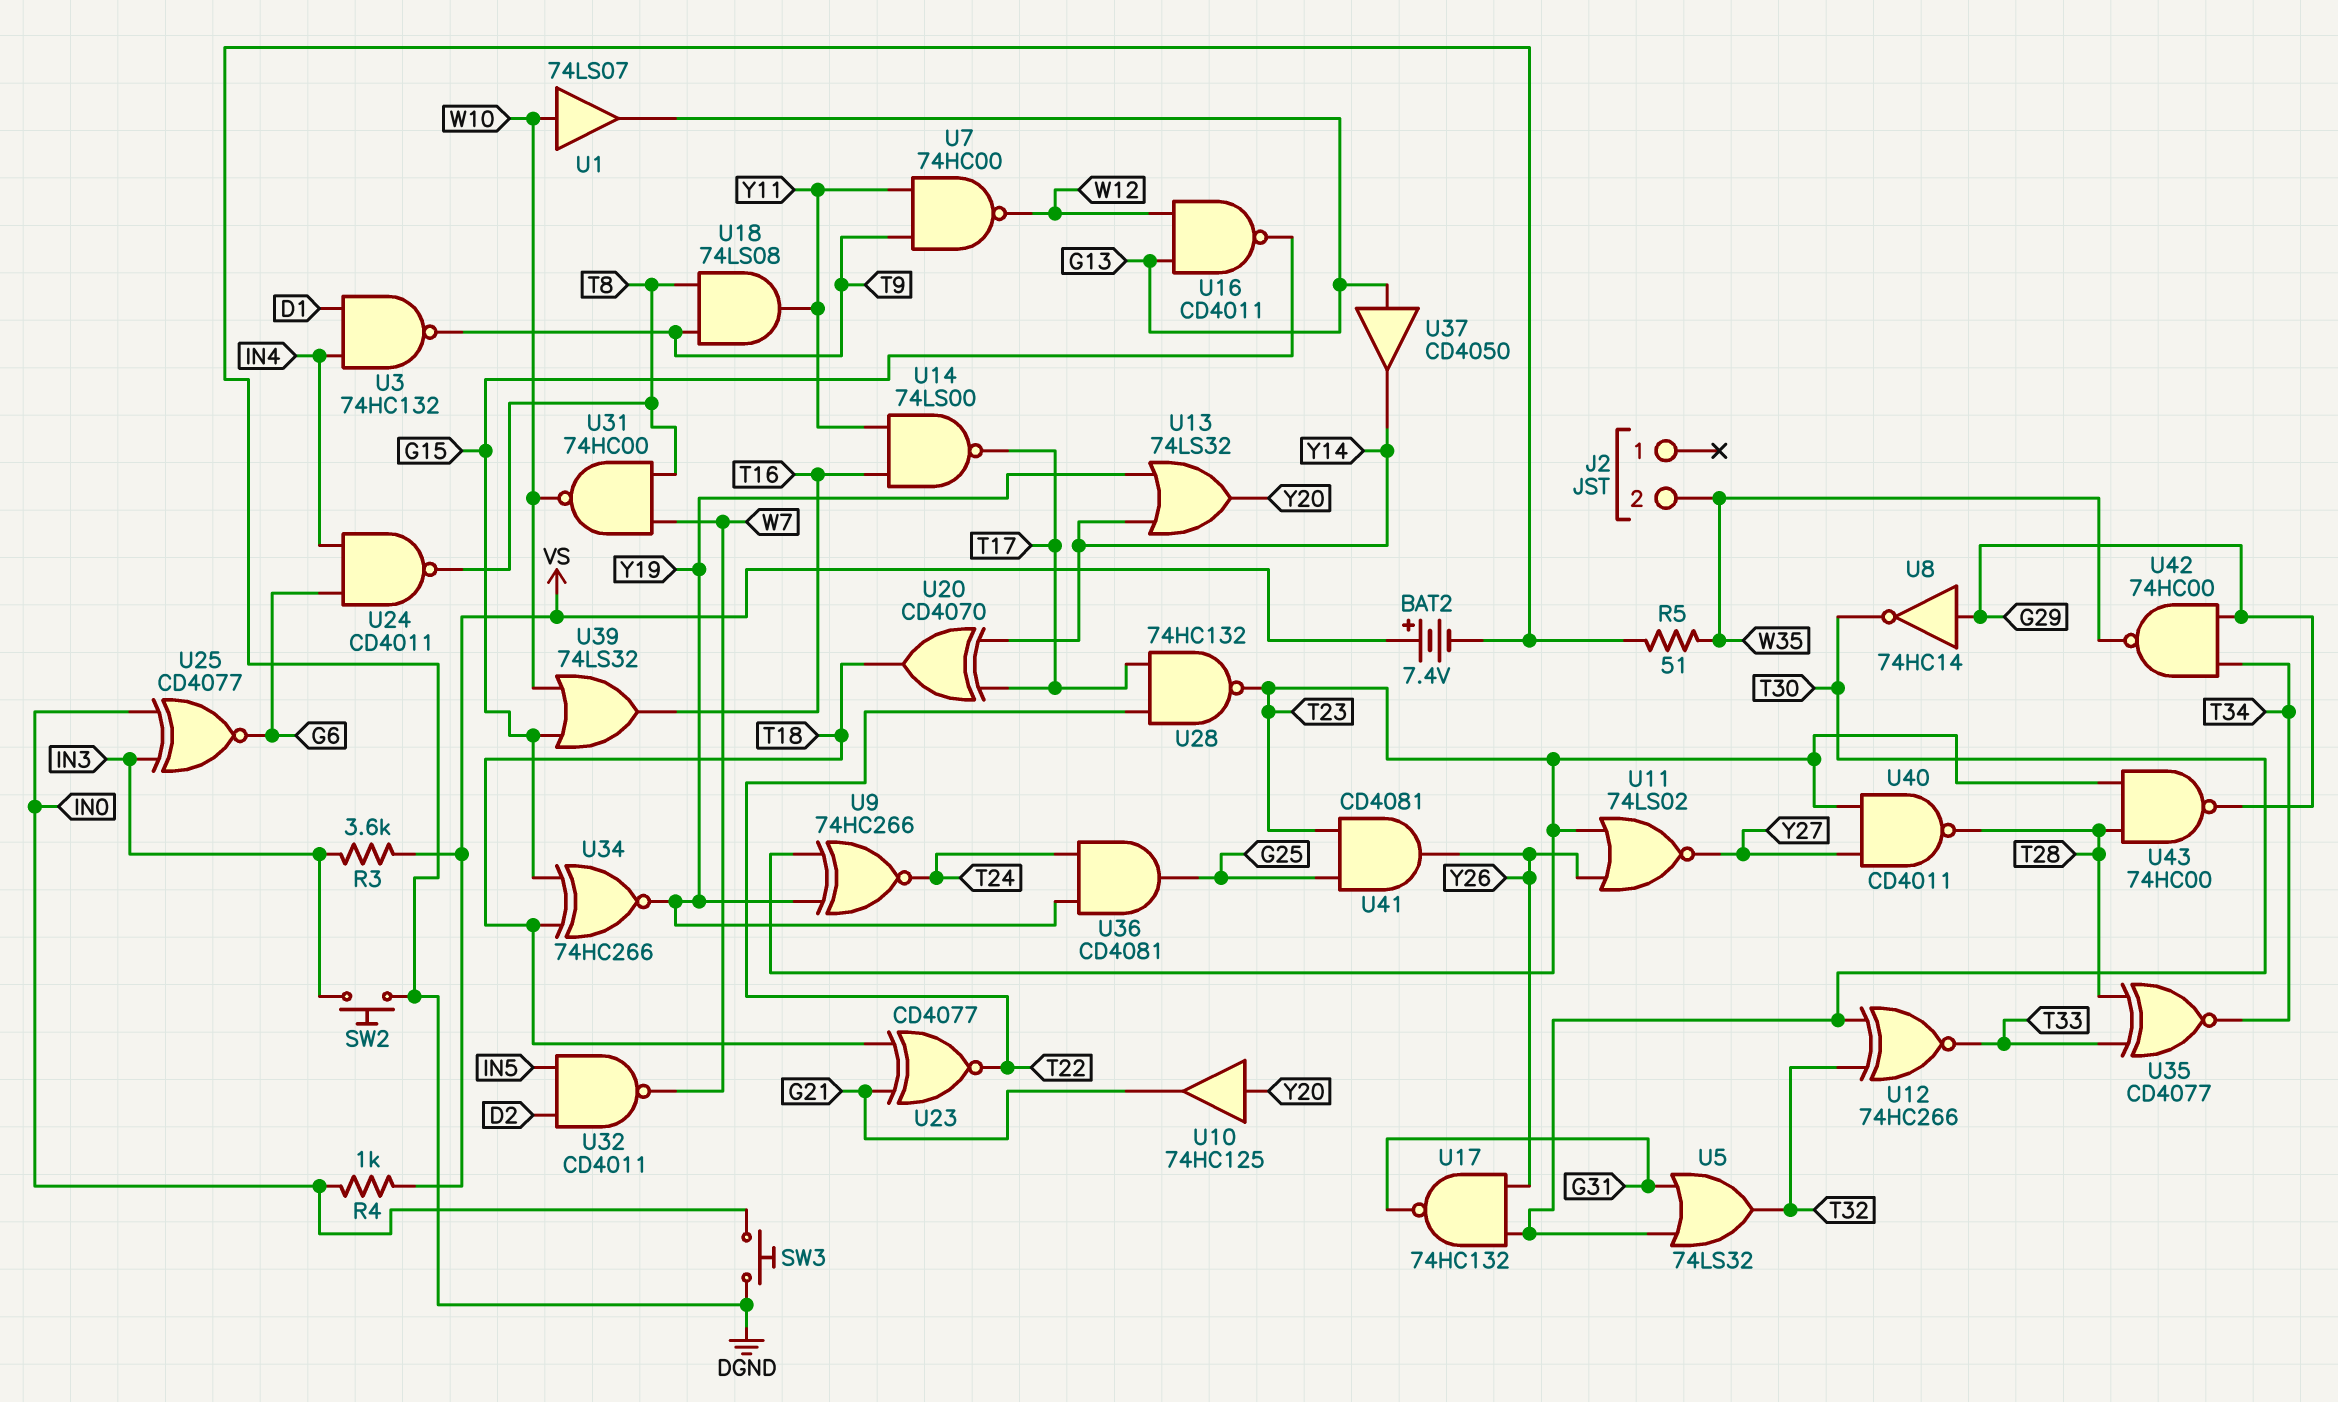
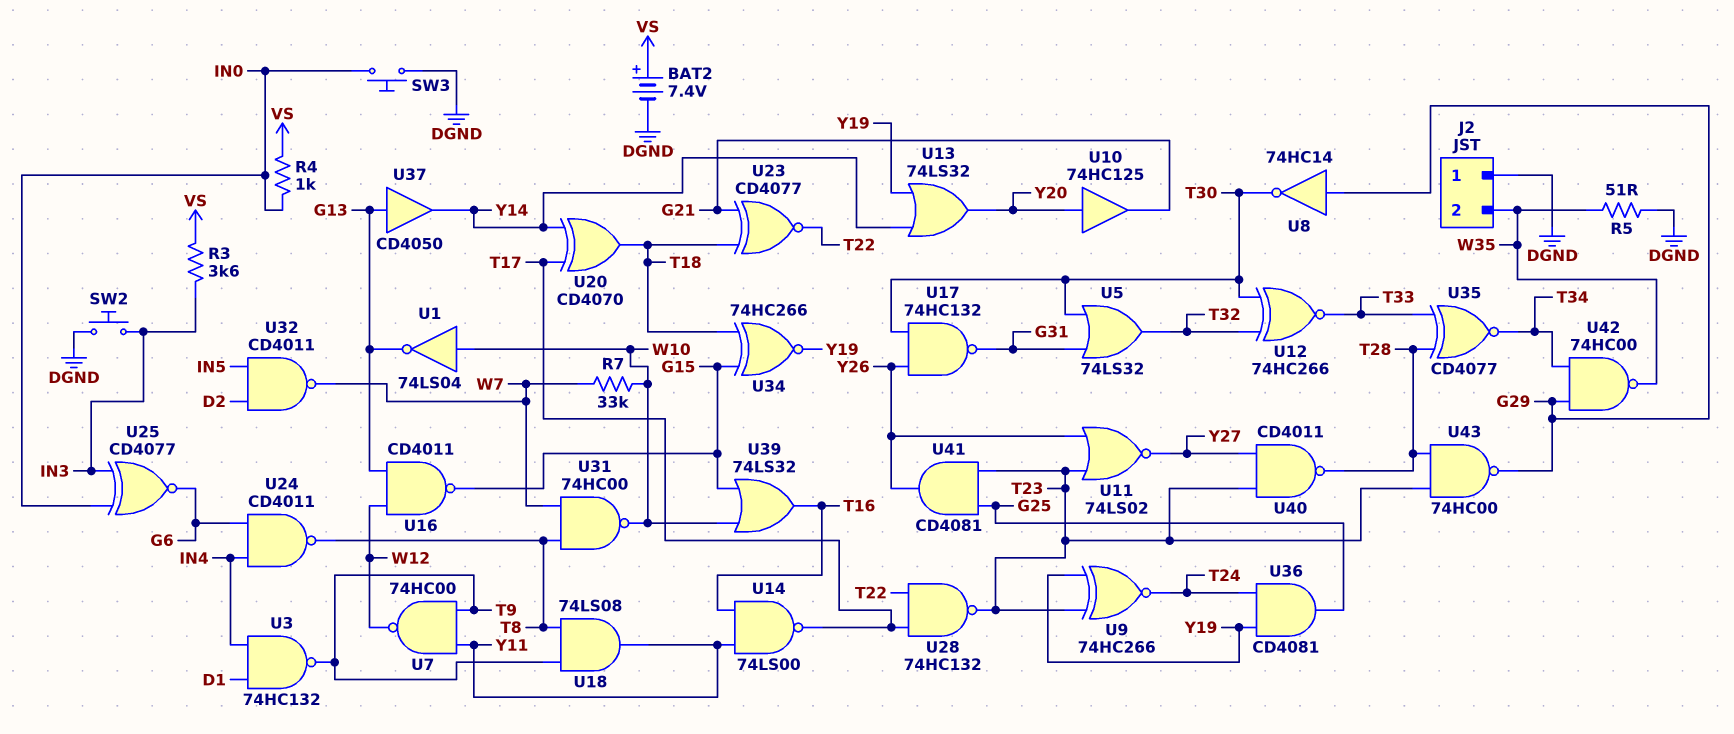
J2 pin 1: none -> DGND
R7: none -> 33k (W7, W10)
U1: buffer 74LS07 (in W10, out G13) -> NOT 74LS04 (in W10, out G13)

